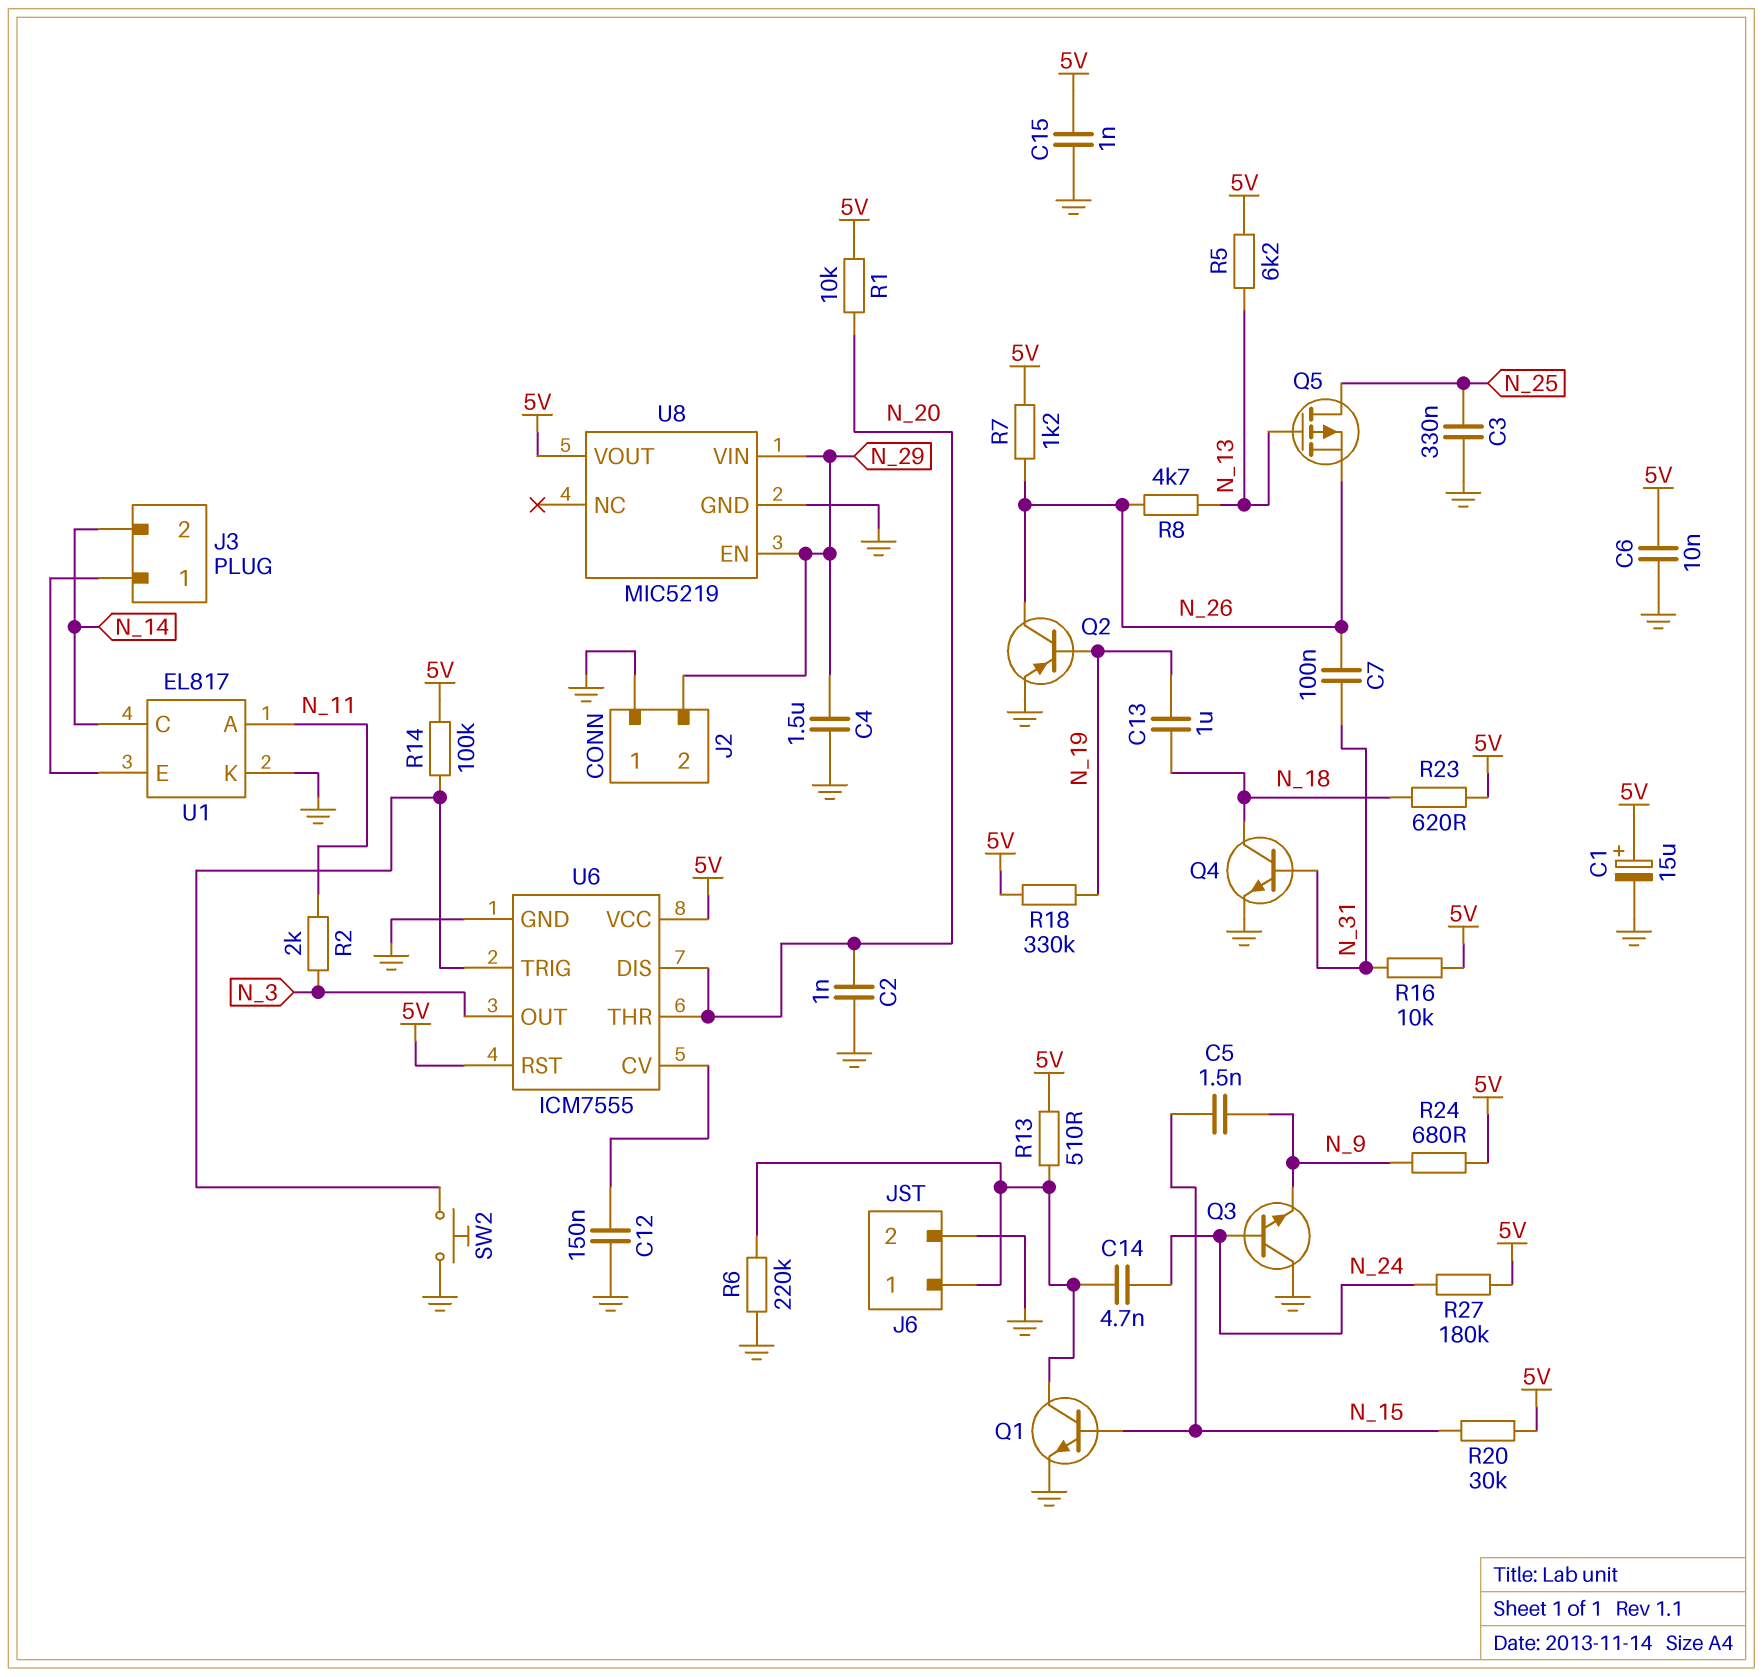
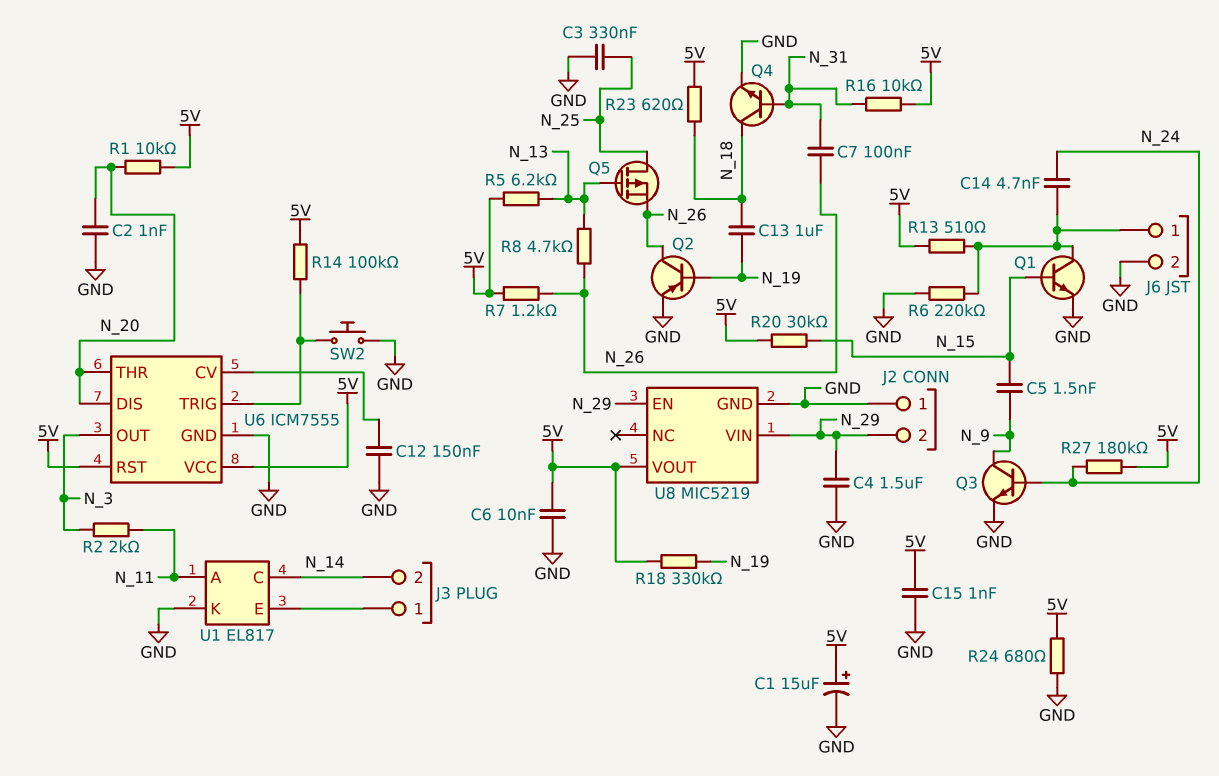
Q3: NPN (B N_24, C GND, E N_9) -> NPN (B N_24, C N_9, E GND)
R24: 680 (5V, N_9) -> 680 (5V, GND)

